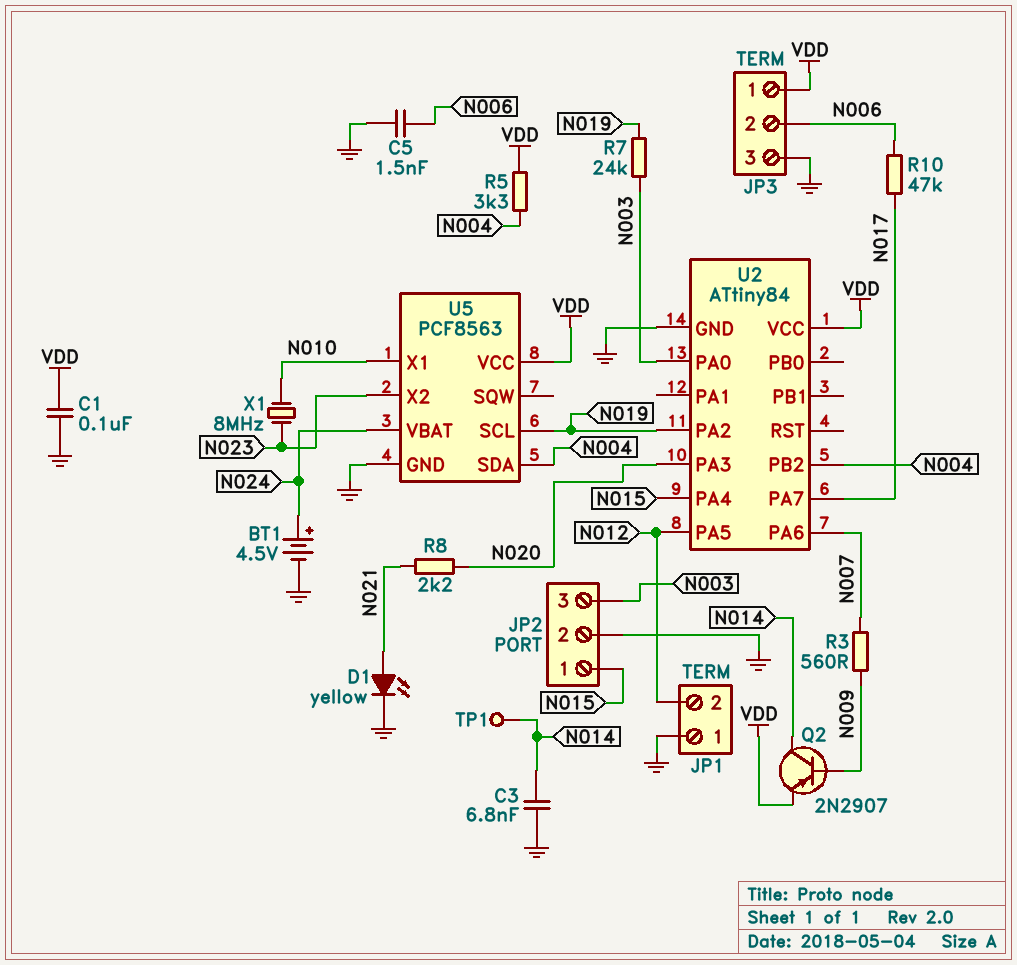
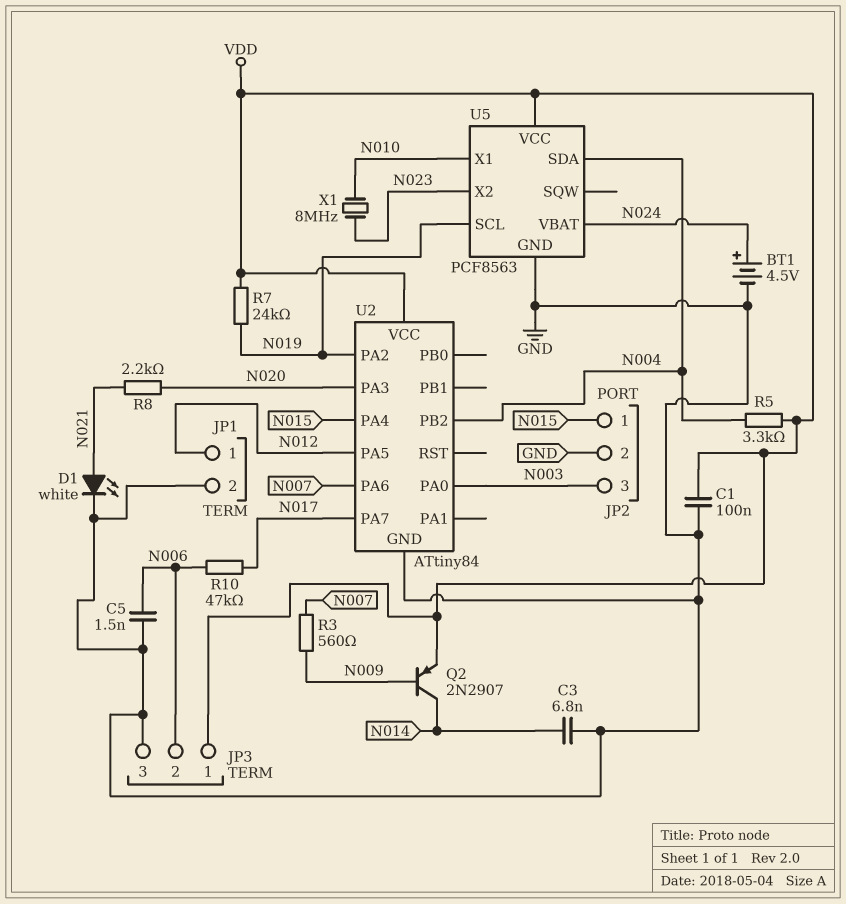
D1: LED yellow (A N021, K GND) -> LED white (A N021, K GND)
JP1 pin 1: GND -> N012
JP1 pin 2: N012 -> GND
R7: 24k (N003, N019) -> 24k (N019, VDD)
TP1: test point (N014) -> none

